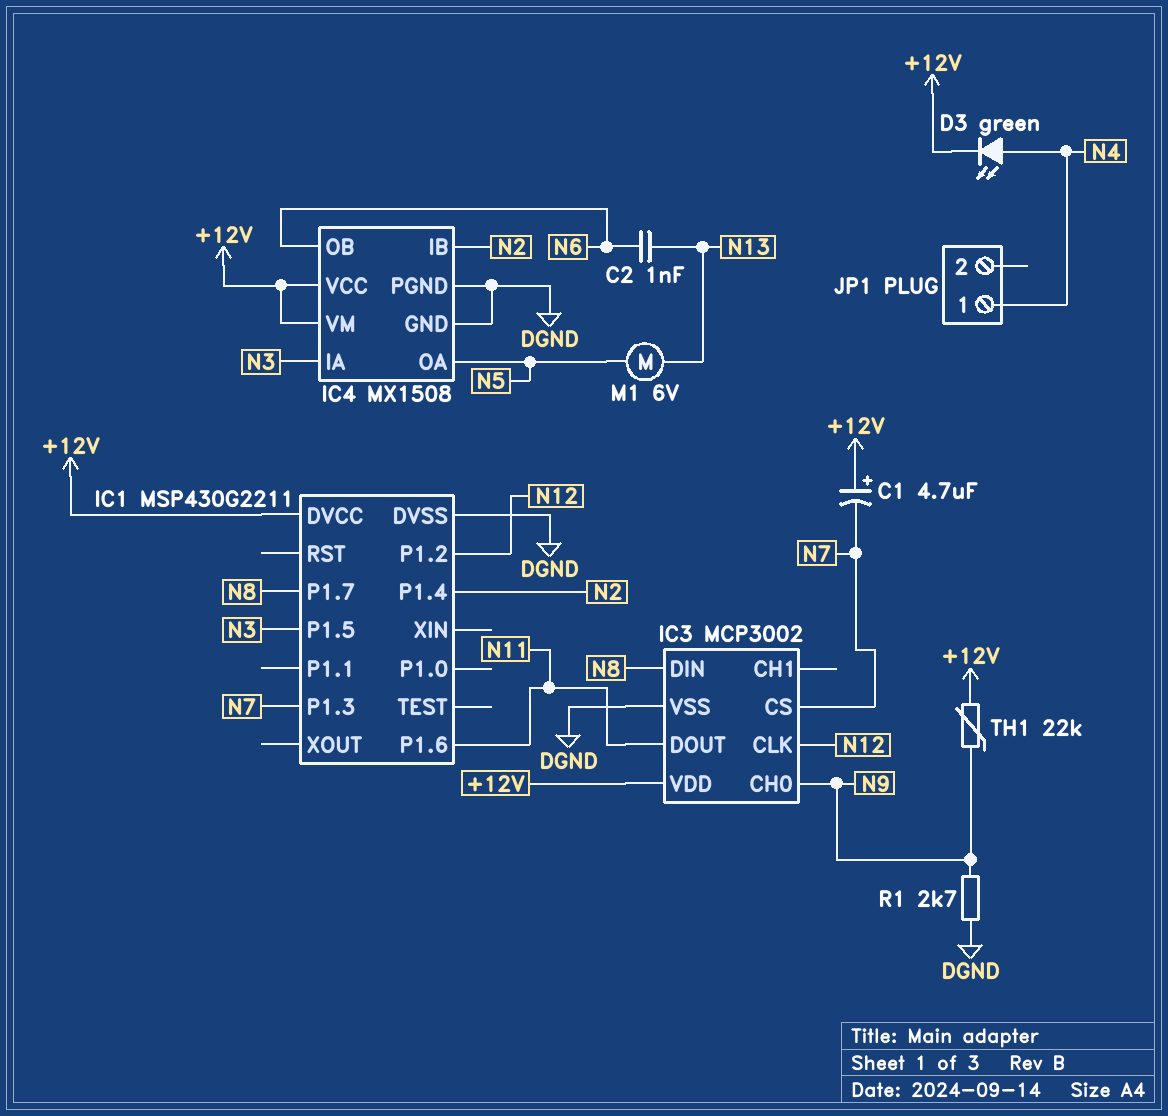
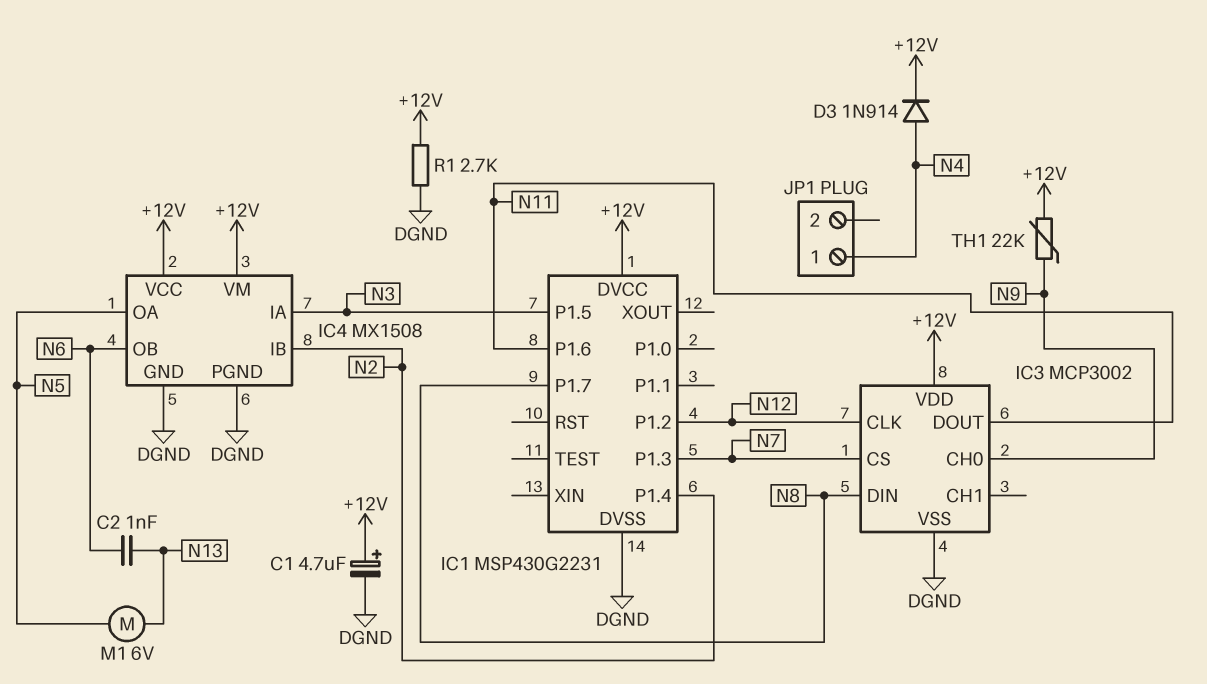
C1: 4.7uF (plus +12V, minus N7) -> 4.7uF (plus +12V, minus DGND)
D3: LED green (A N4, K +12V) -> diode 1N914 (A N4, K +12V)
IC1: MSP430G2211 -> MSP430G2231
R1: 2.7k (DGND, N9) -> 2.7k (+12V, DGND)

